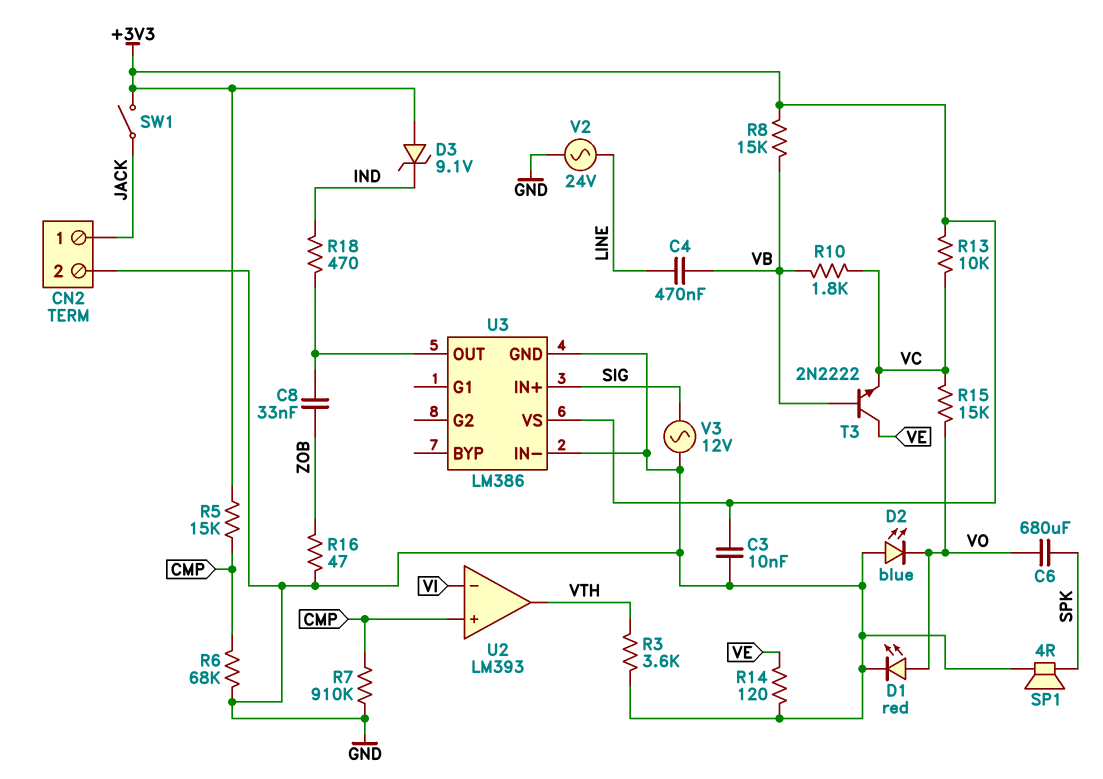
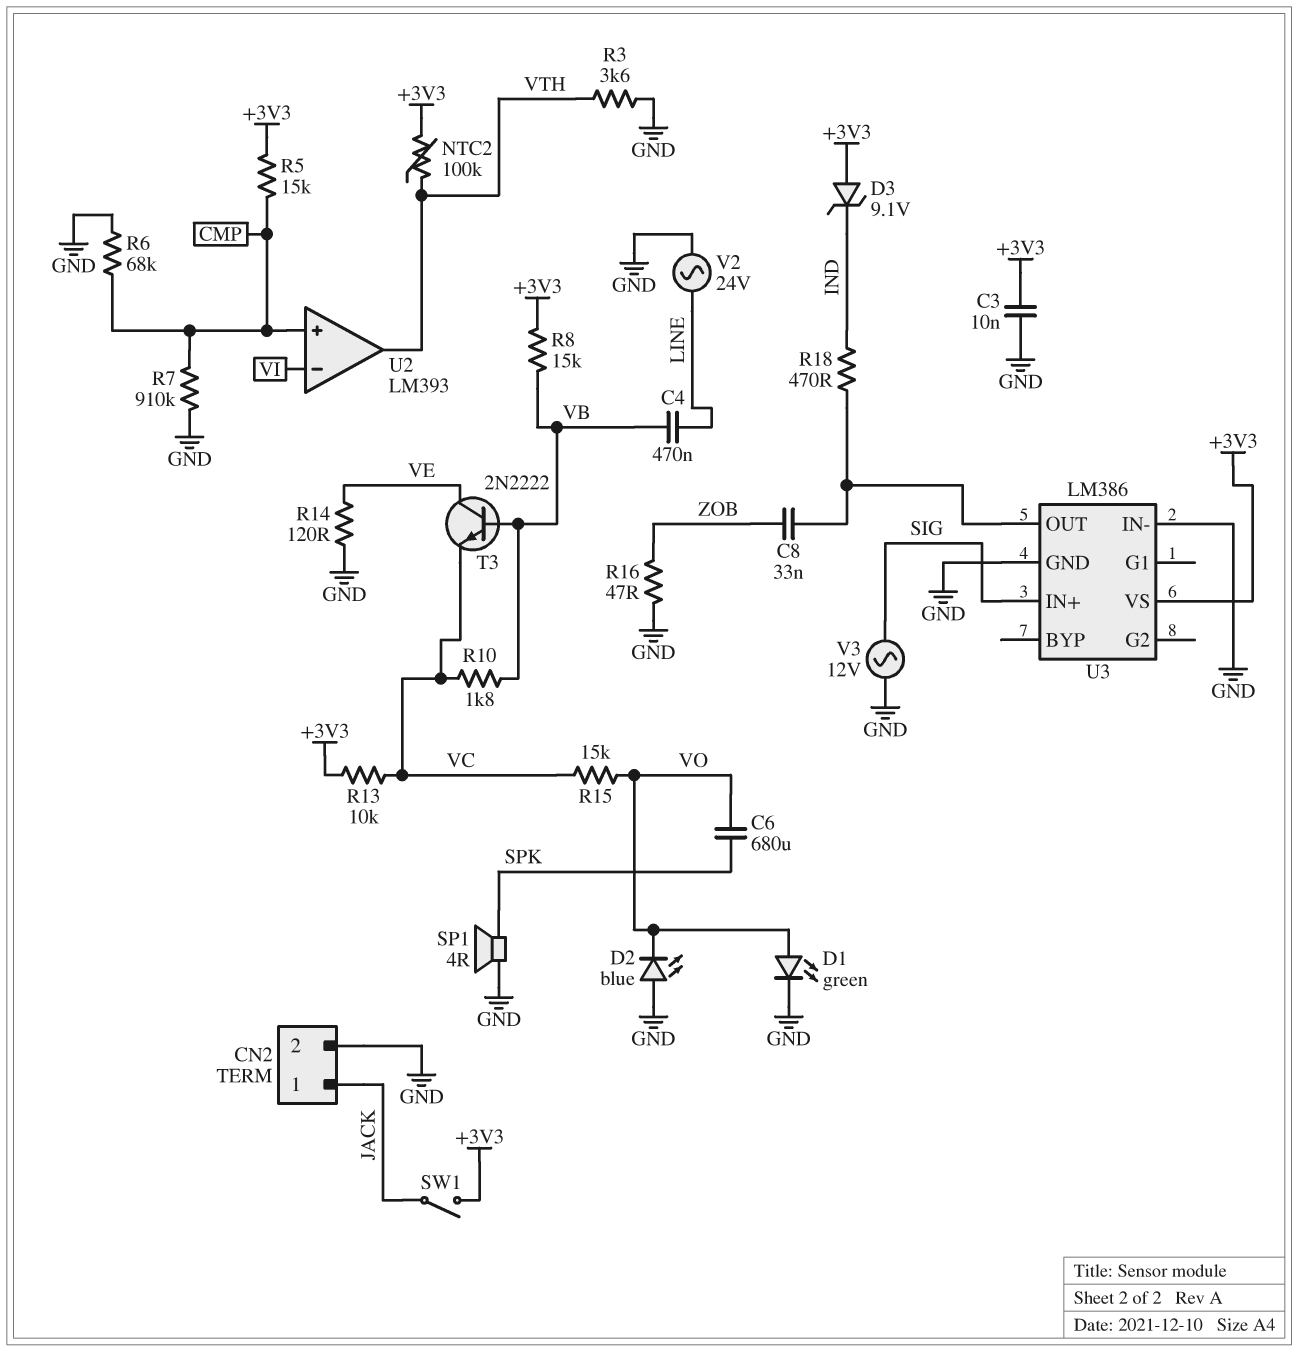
D1: LED red (A VO, K GND) -> LED green (A VO, K GND)
NTC2: none -> 100k (+3V3, VTH)

